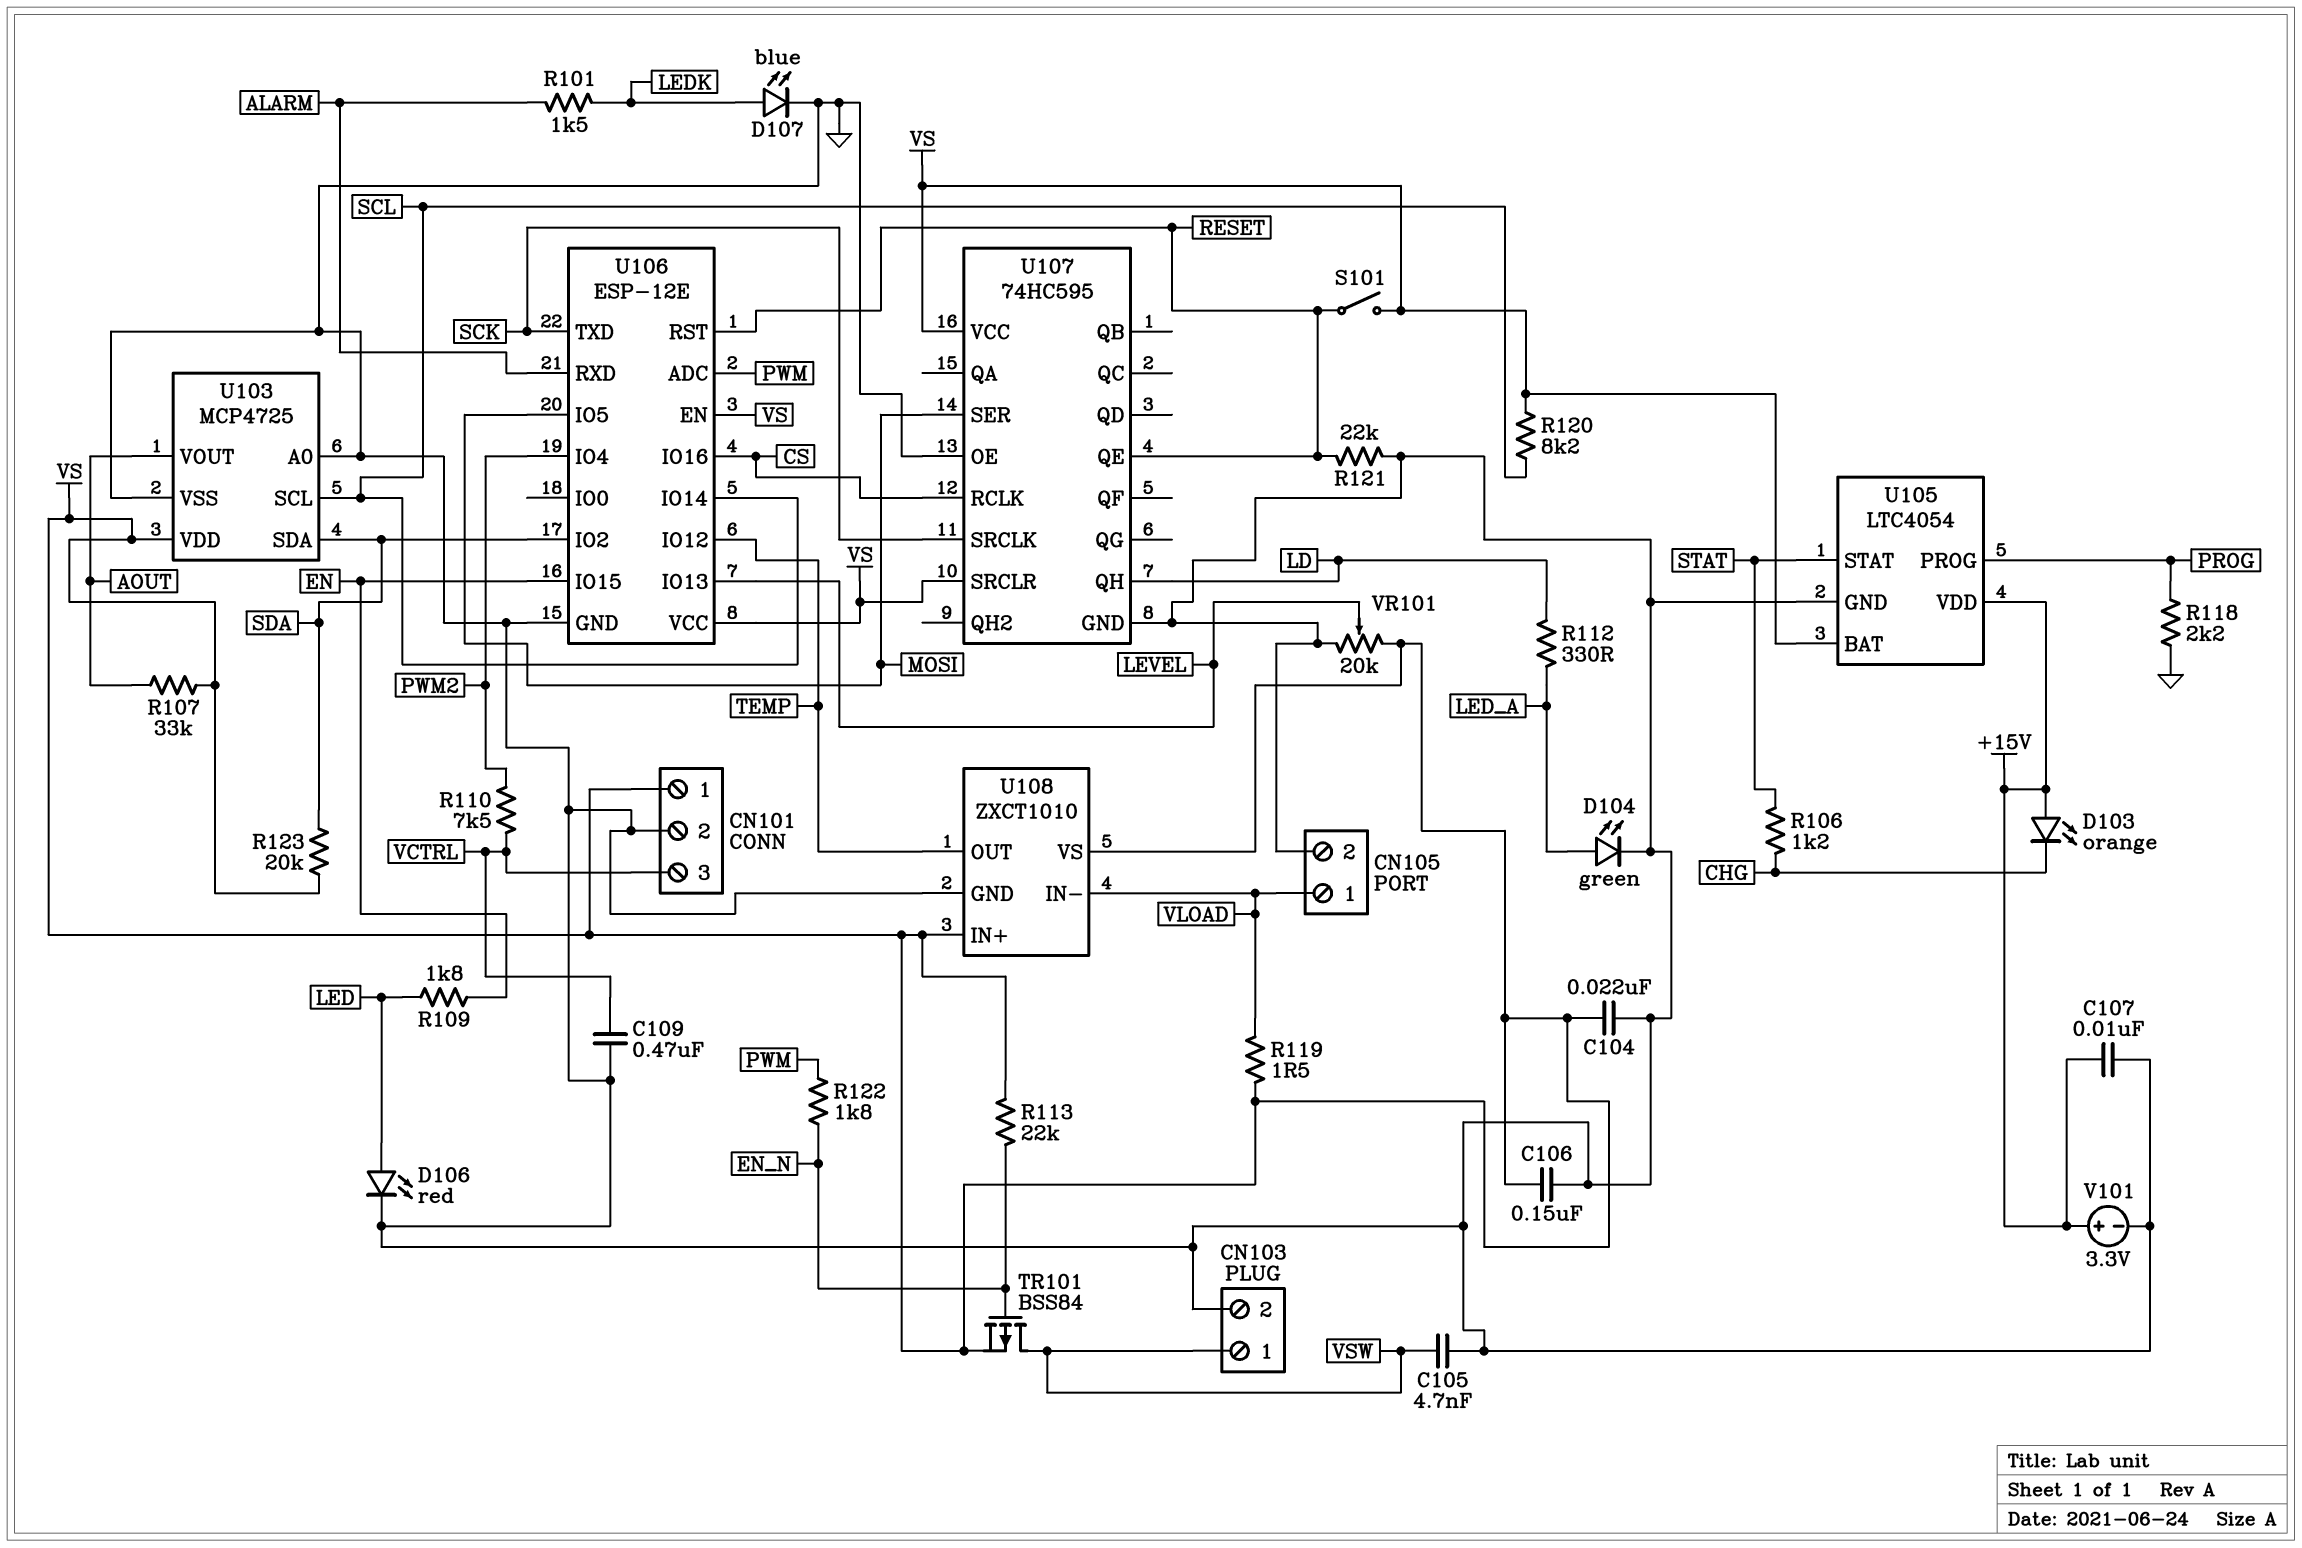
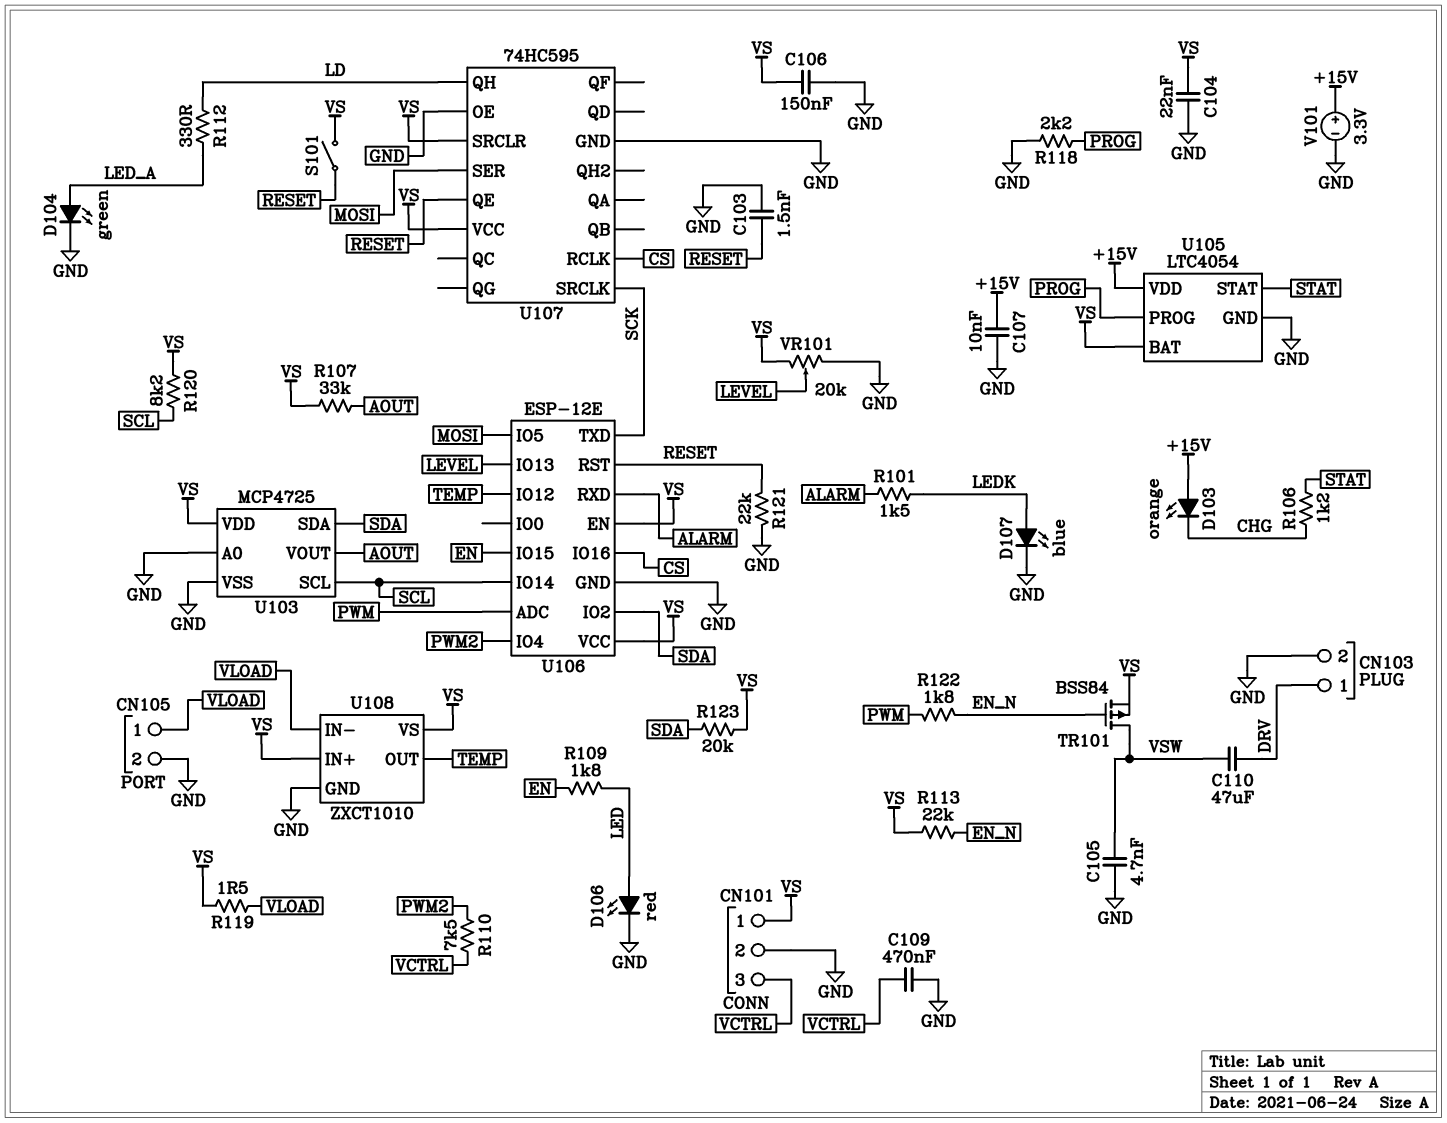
C103: none -> 1.5nF (GND, RESET)
C110: none -> 47uF (DRV, VSW)
CN103 pin 1: VSW -> DRV

